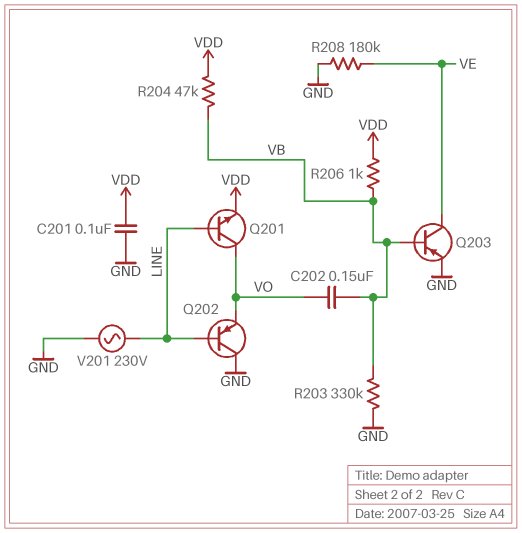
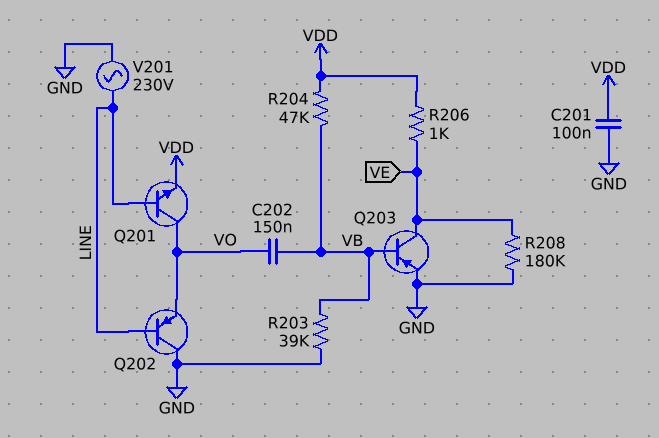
R203: 330k (GND, VB) -> 39k (GND, VB)
R206: 1k (VB, VDD) -> 1k (VDD, VE)

